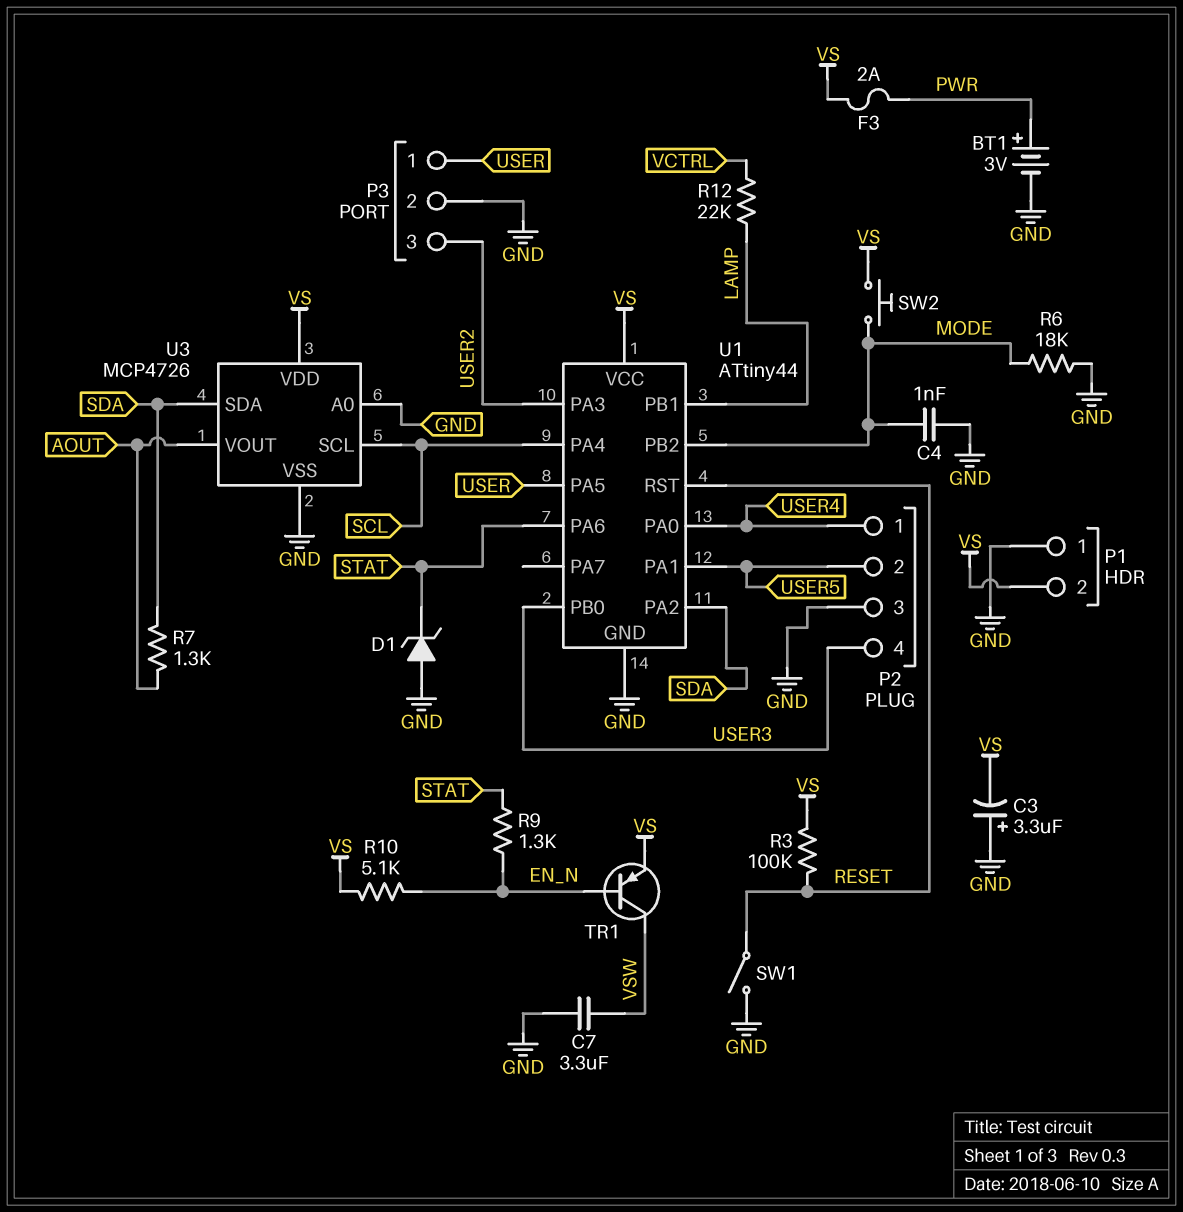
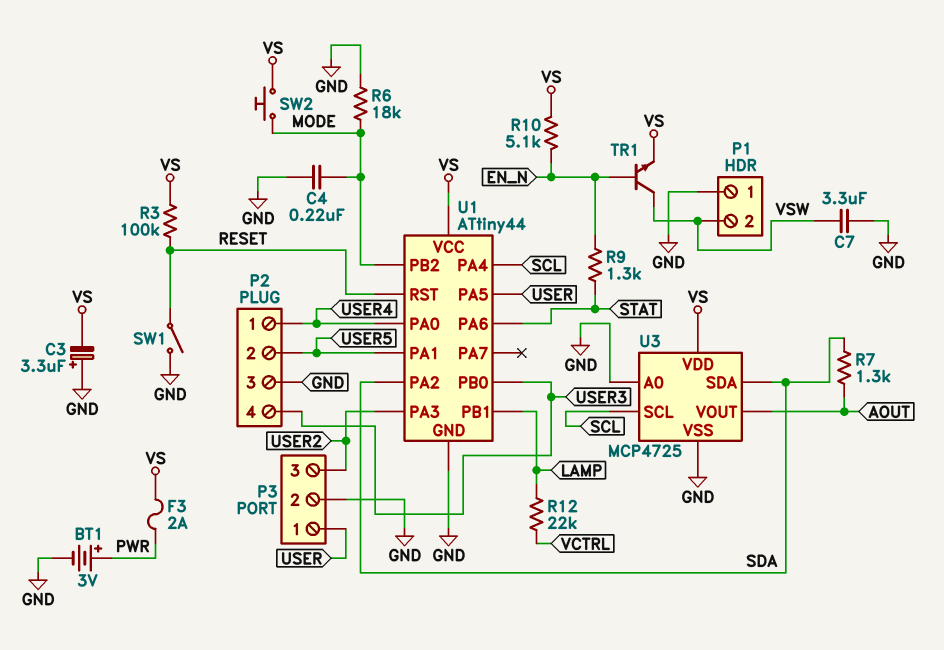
C4: 1nF (GND, MODE) -> 220nF (GND, MODE)
D1: zener (A GND, K STAT) -> none
P1 pin 2: VS -> VSW
TR1: PNP (B EN_N, C VSW, E VS) -> NPN (B EN_N, C VSW, E VS)
U3: MCP4726 -> MCP4725

